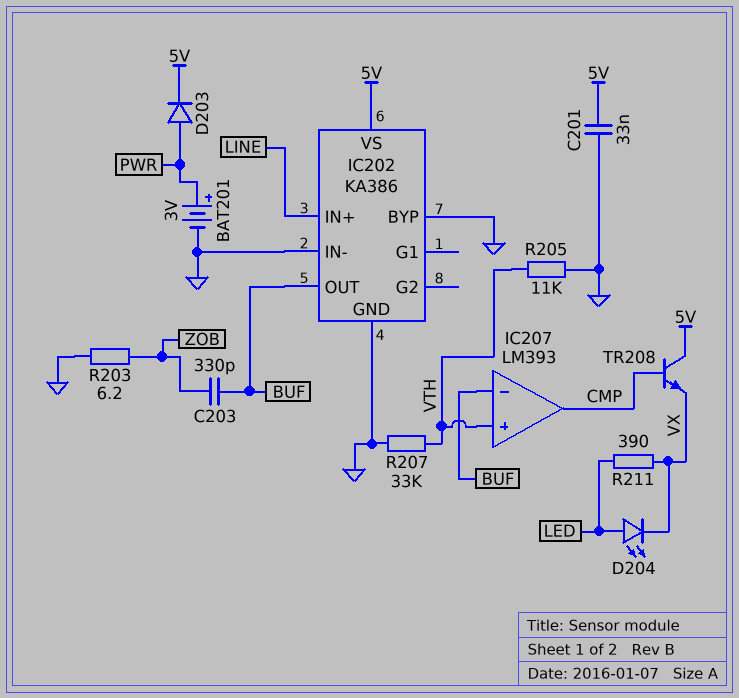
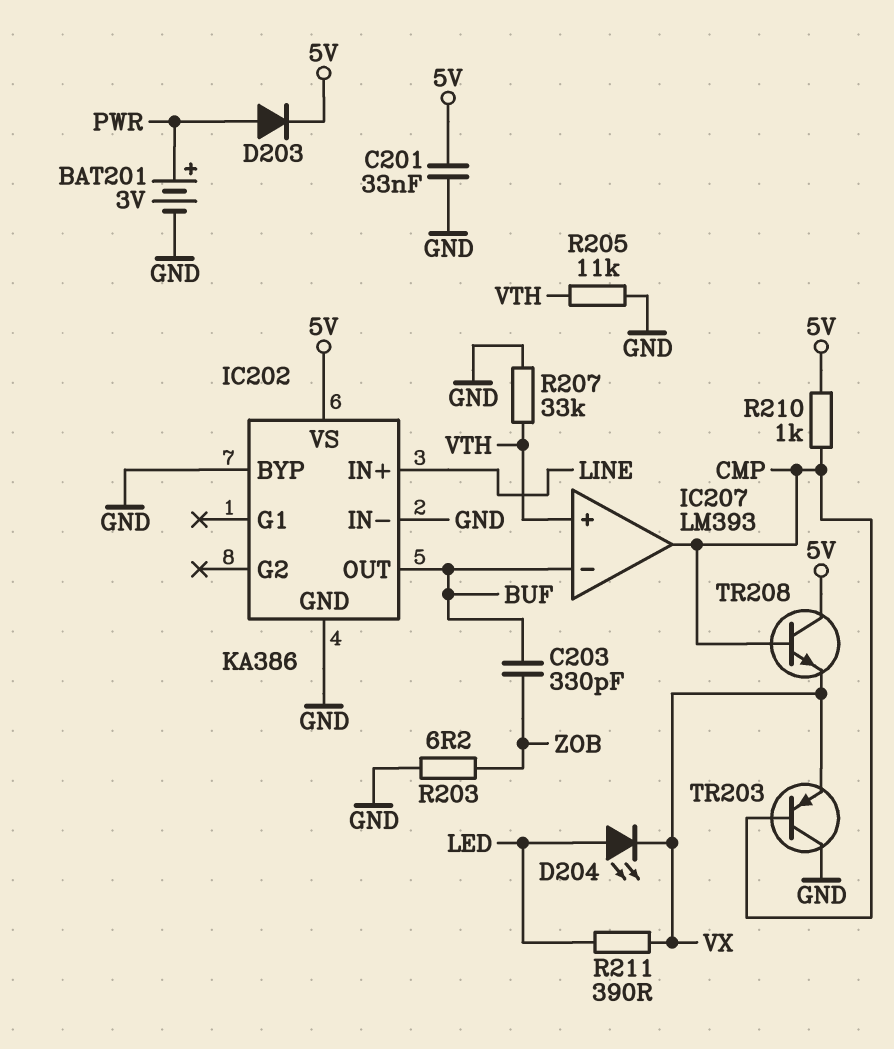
R210: none -> 1k (5V, CMP)
TR203: none -> PNP (B CMP, C GND, E VX)

